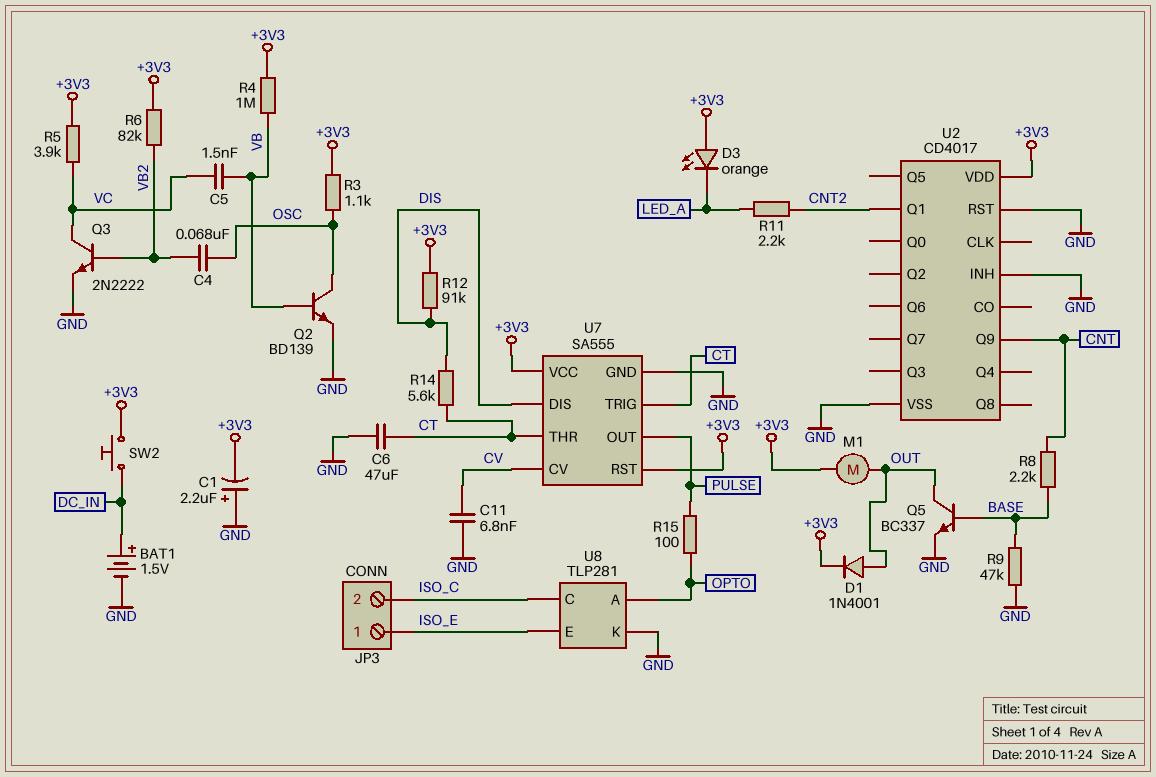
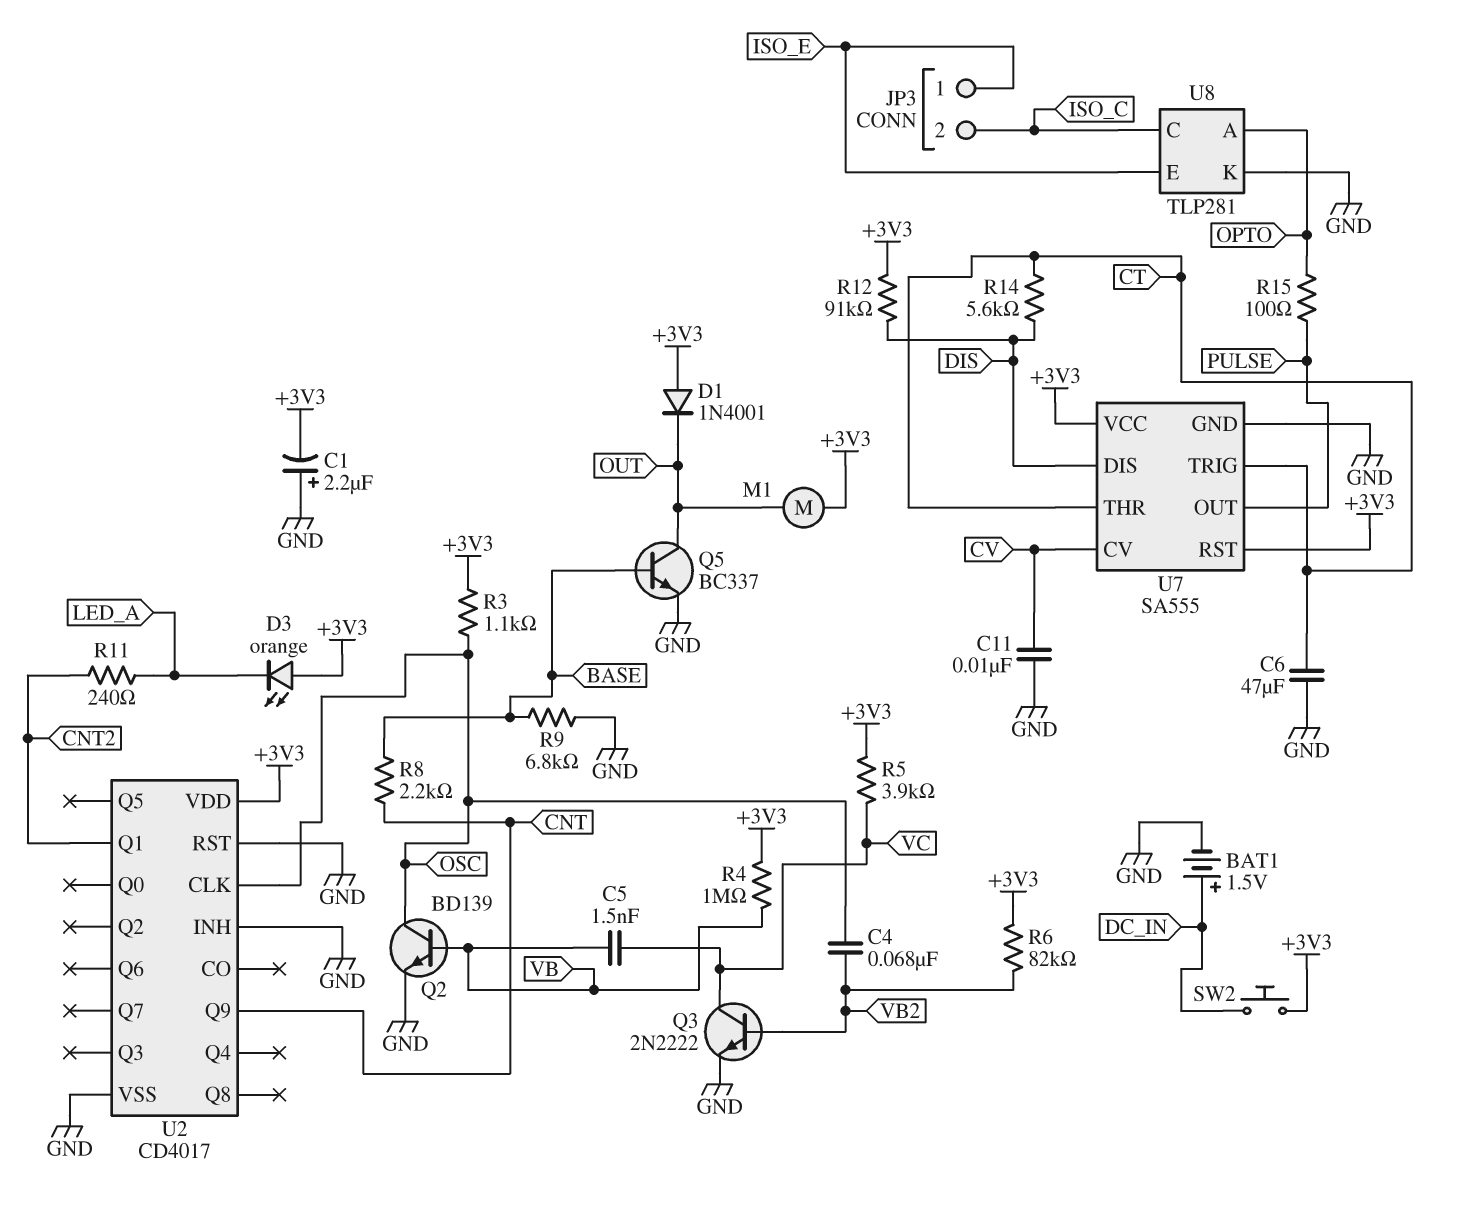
C11: 6.8nF (CV, GND) -> 10nF (CV, GND)
D1: diode 1N4001 (A OUT, K +3V3) -> diode 1N4001 (A +3V3, K OUT)
R9: 47k (BASE, GND) -> 6.8k (BASE, GND)
R11: 2.2k (CNT2, LED_A) -> 240 (CNT2, LED_A)
U2 pin CLK: none -> OSC

